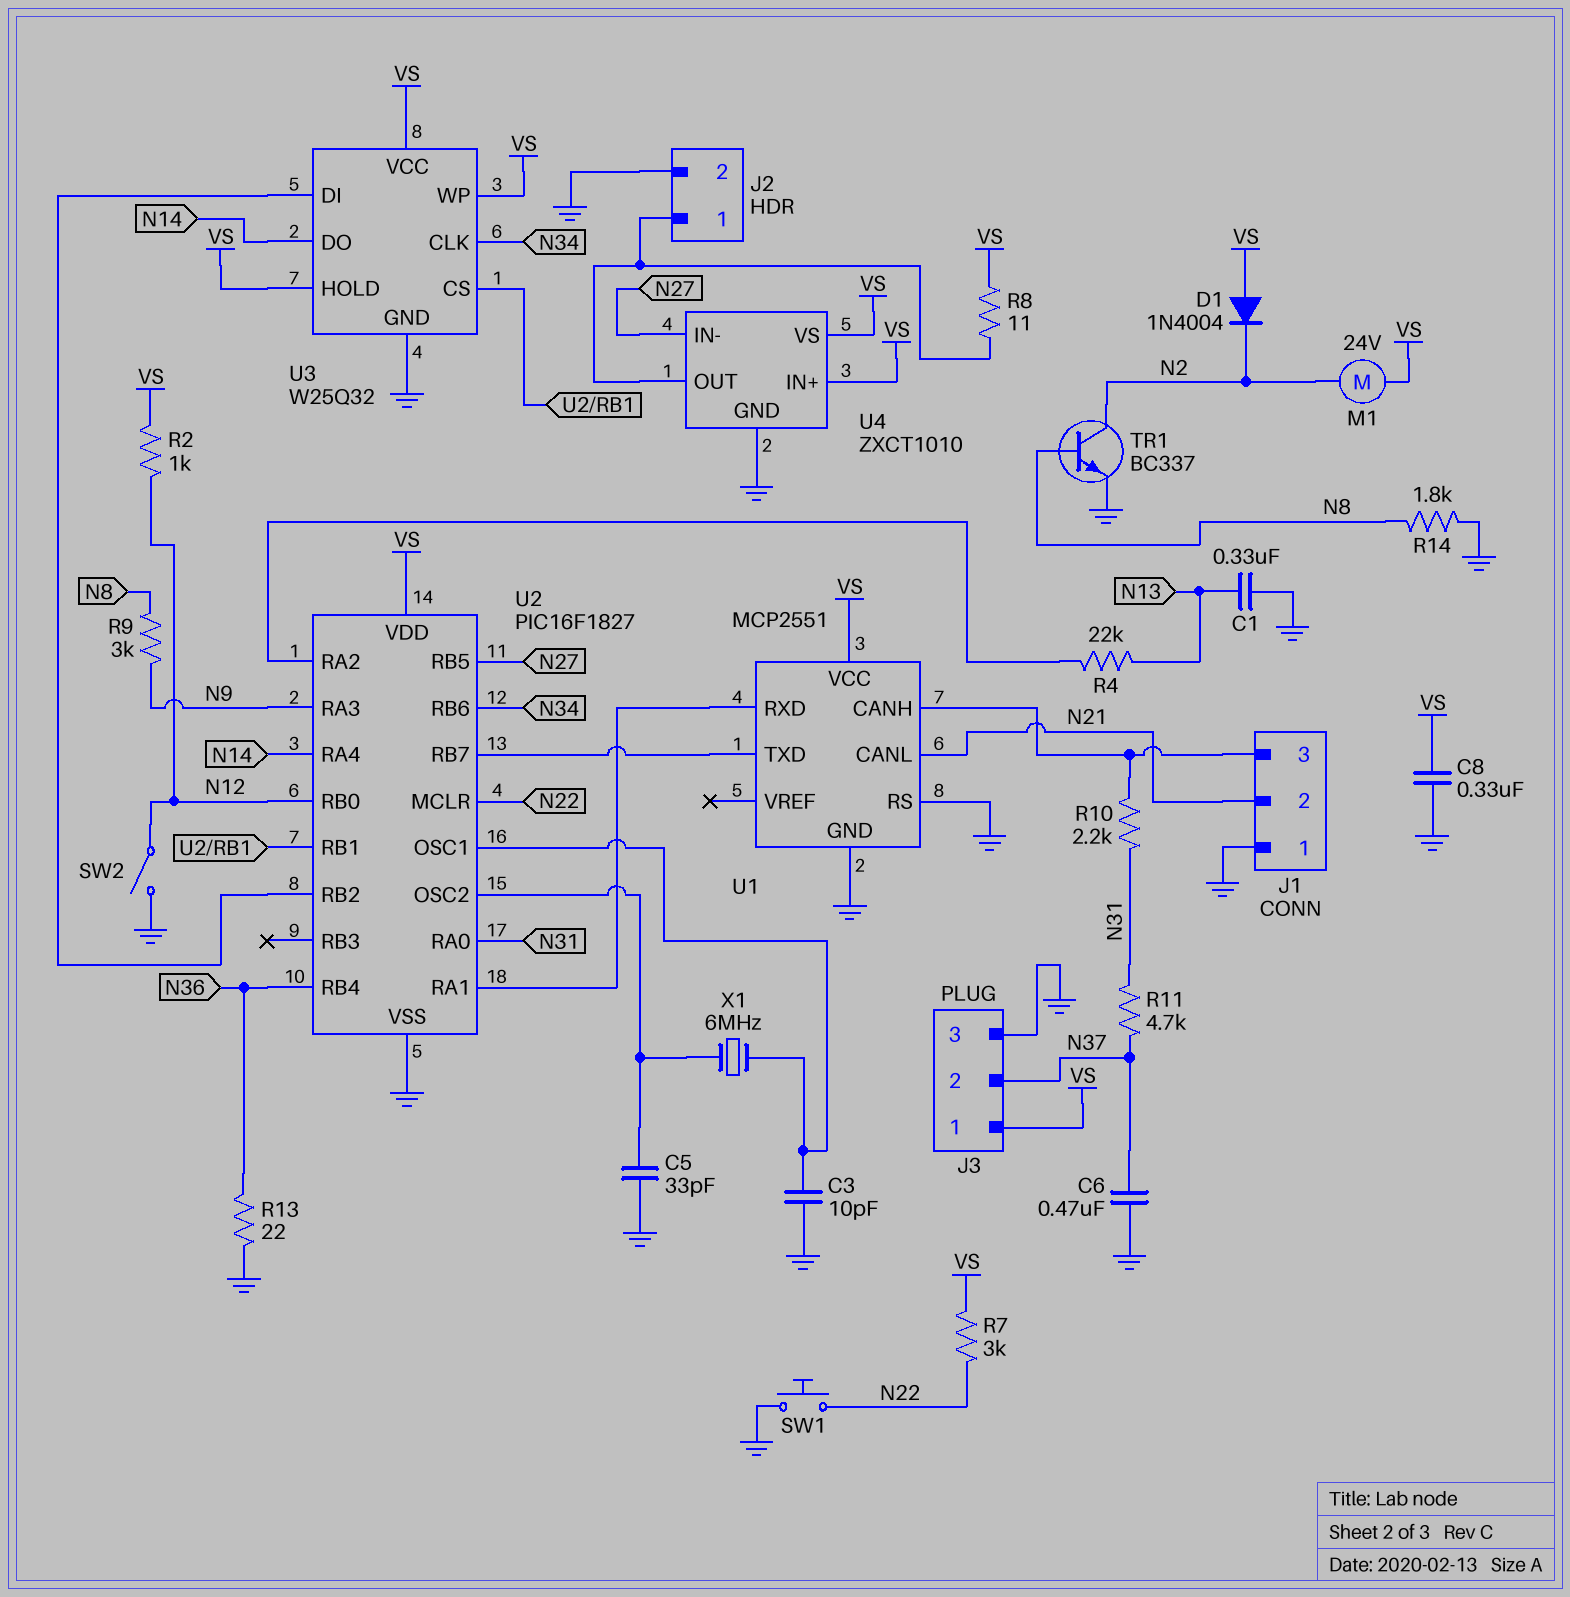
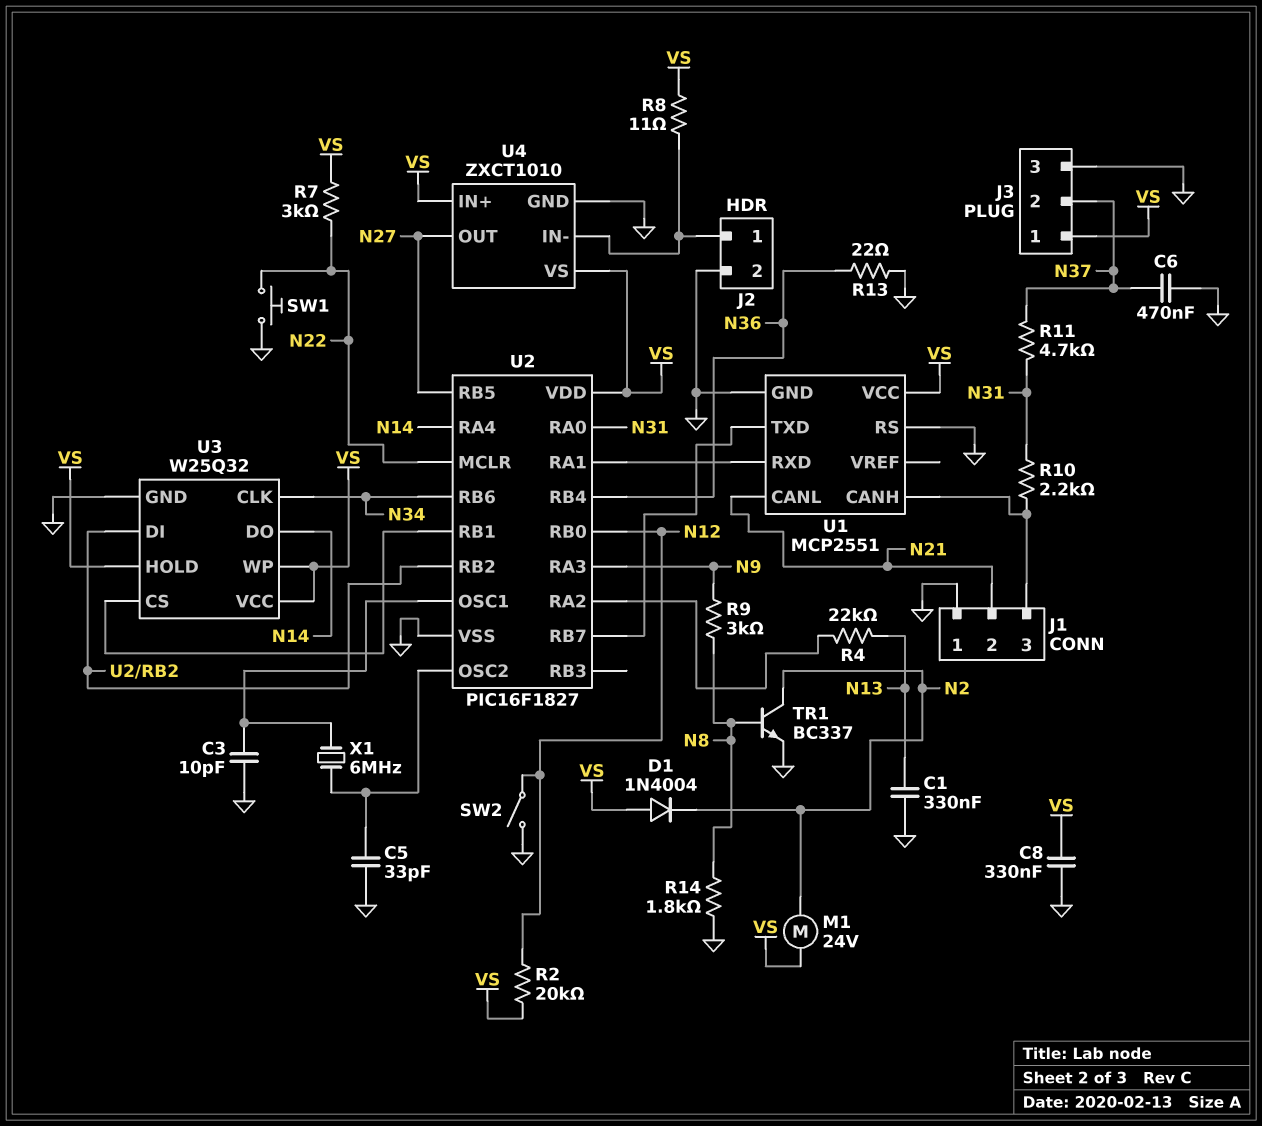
R2: 1k (N12, VS) -> 20k (N12, VS)
U4 pin IN-: N27 -> J2/1
U4 pin OUT: J2/1 -> N27

